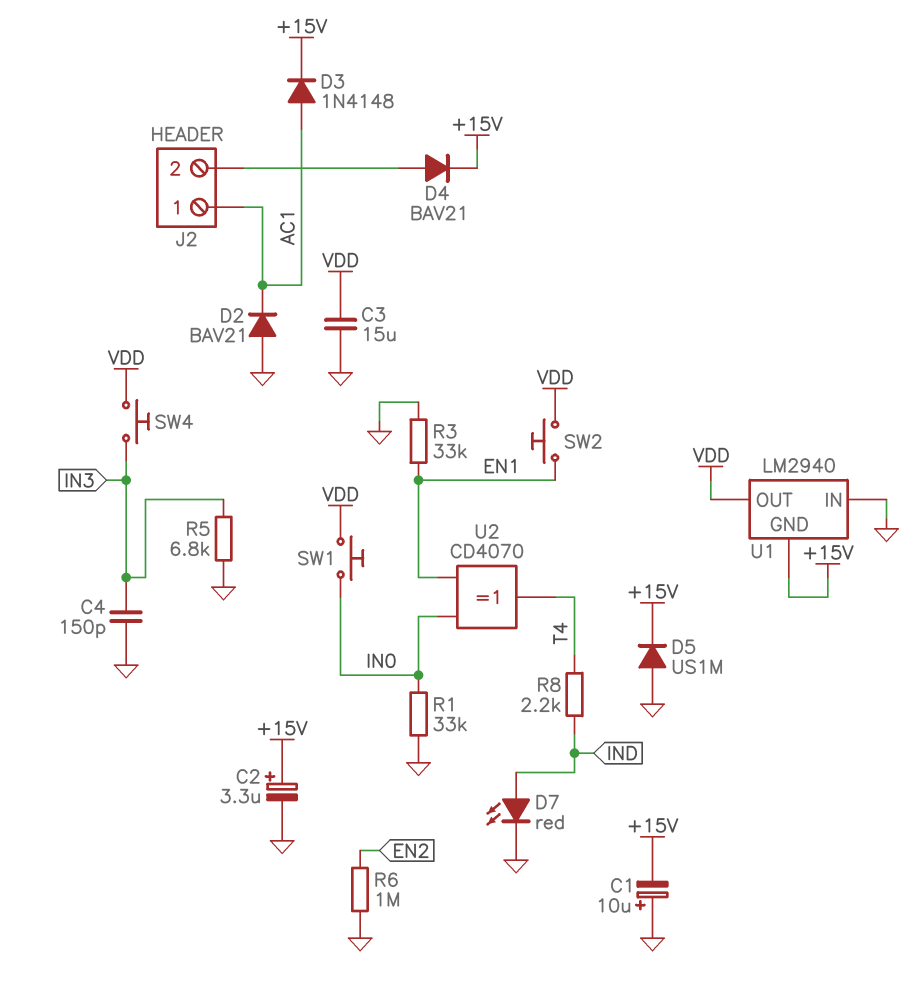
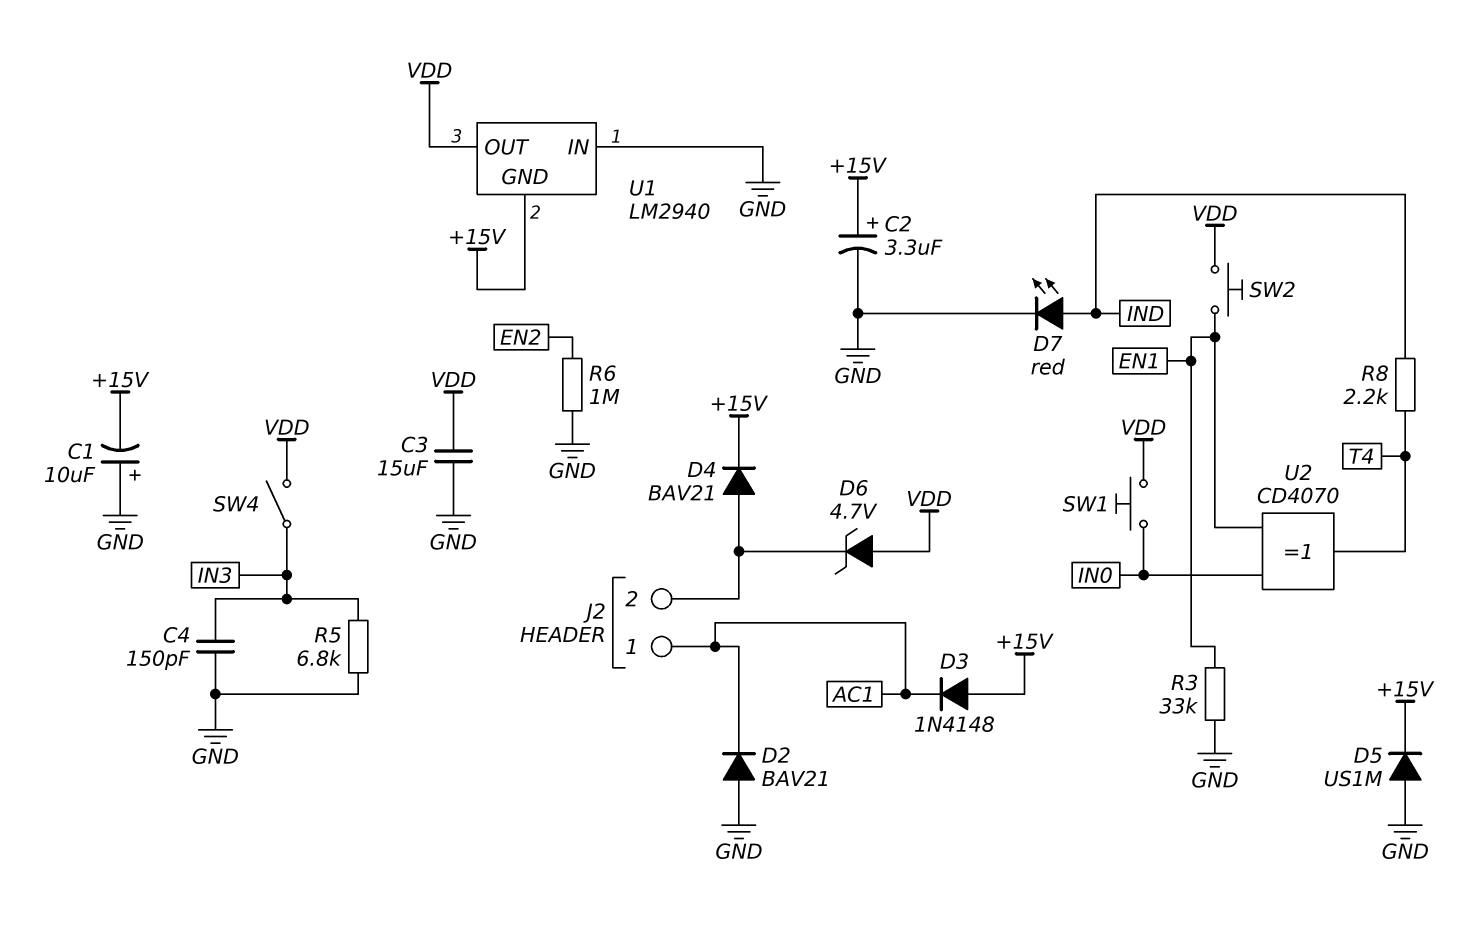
D3: diode 1N4148 (A AC1, K +15V) -> diode 1N4148 (A +15V, K AC1)
D6: none -> zener 4.7V (A VDD, K J2/2)
R1: 33k (GND, IN0) -> none
SW4: button (IN3, VDD) -> switch (IN3, VDD)

